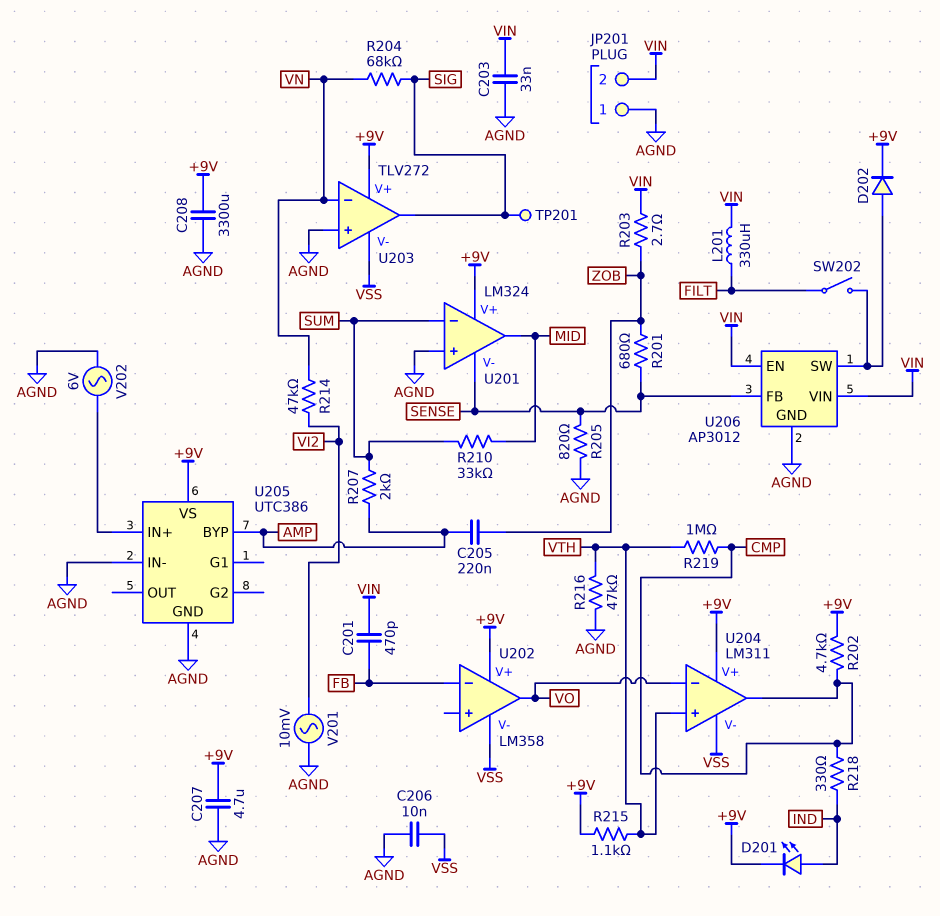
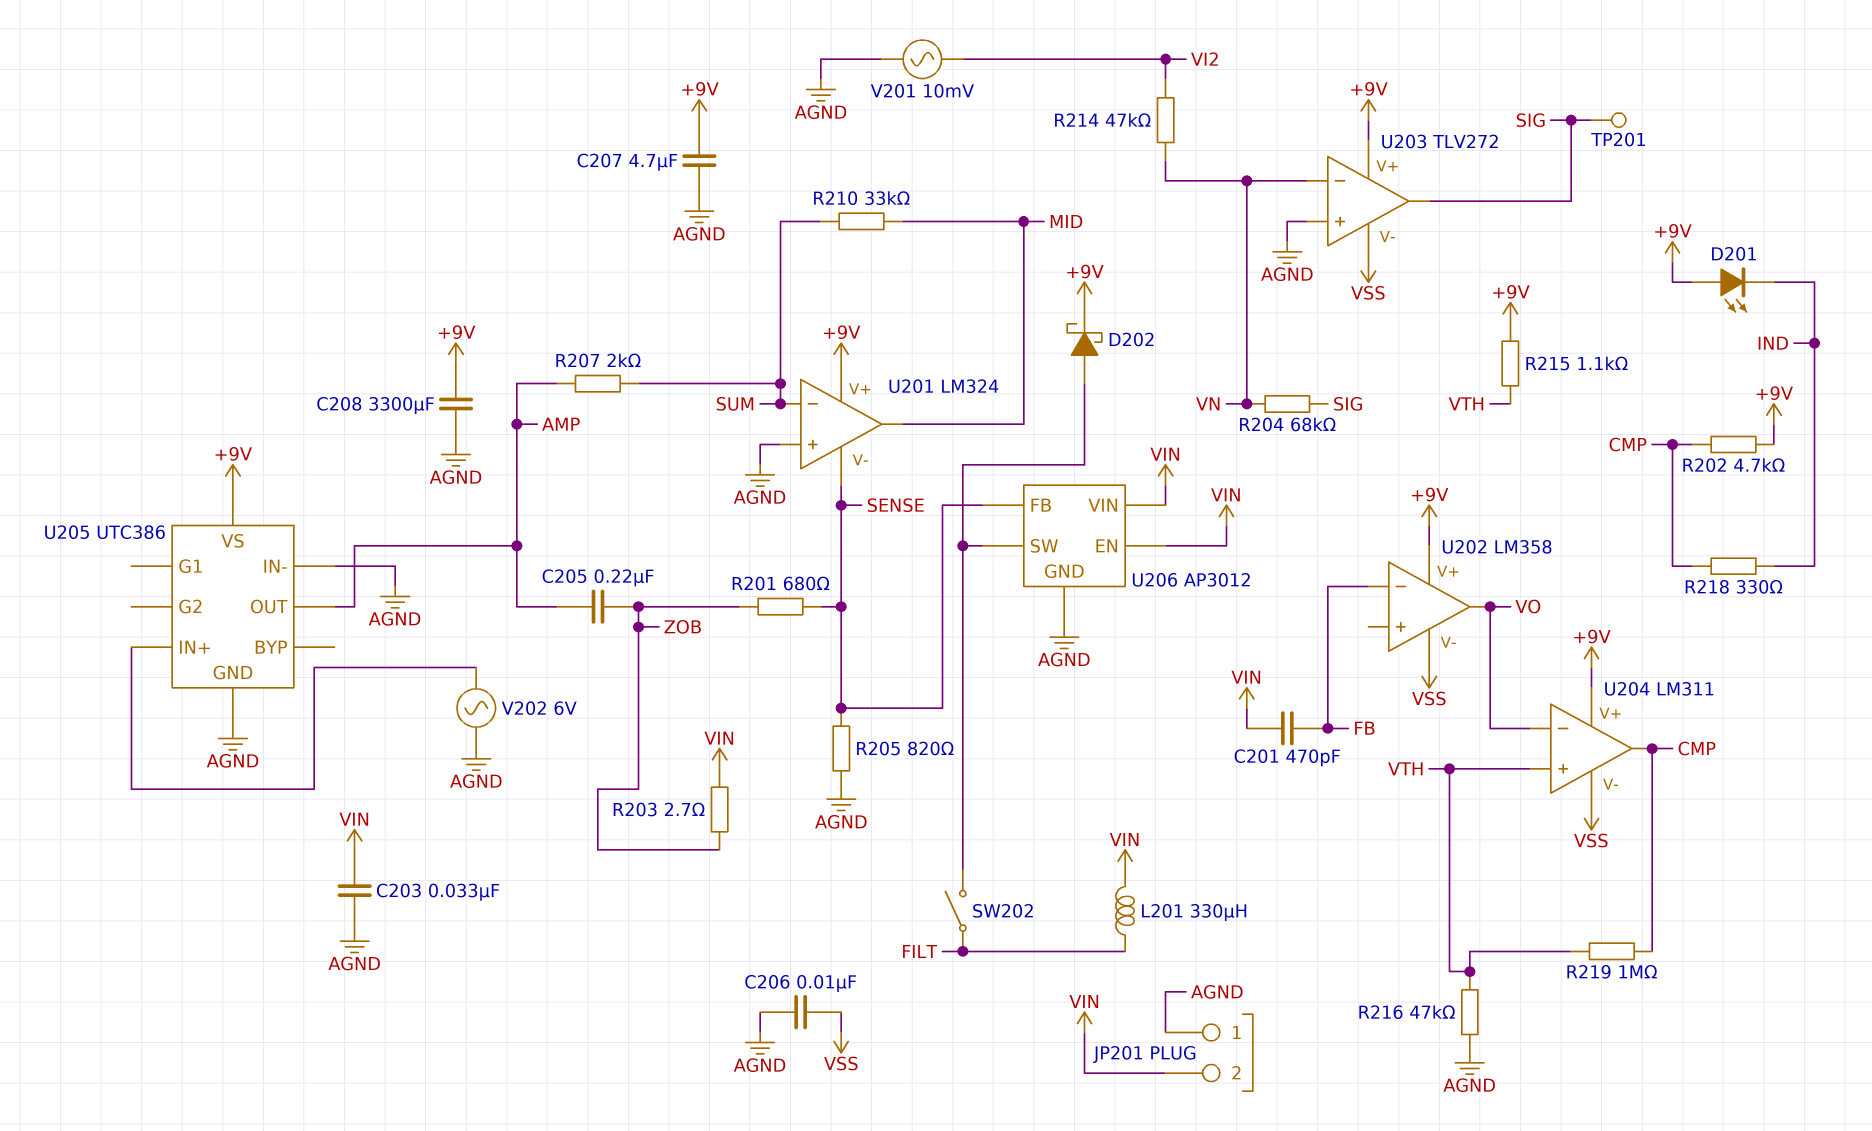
D201: LED (A IND, K +9V) -> LED (A +9V, K IND)
D202: diode (A U206/SW, K +9V) -> schottky (A U206/SW, K +9V)
U205 pin BYP: AMP -> none
U205 pin OUT: none -> AMP

